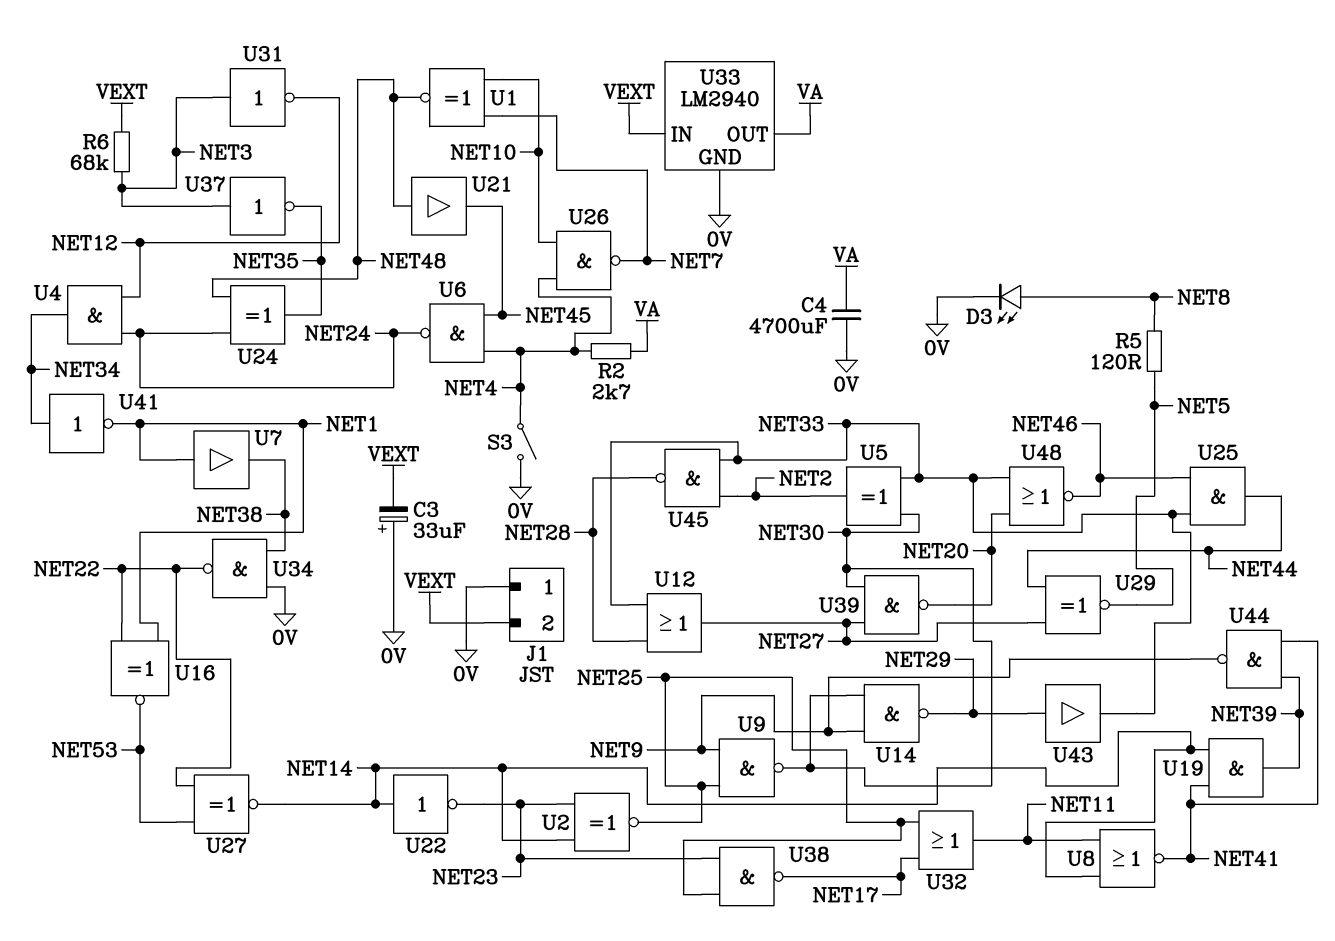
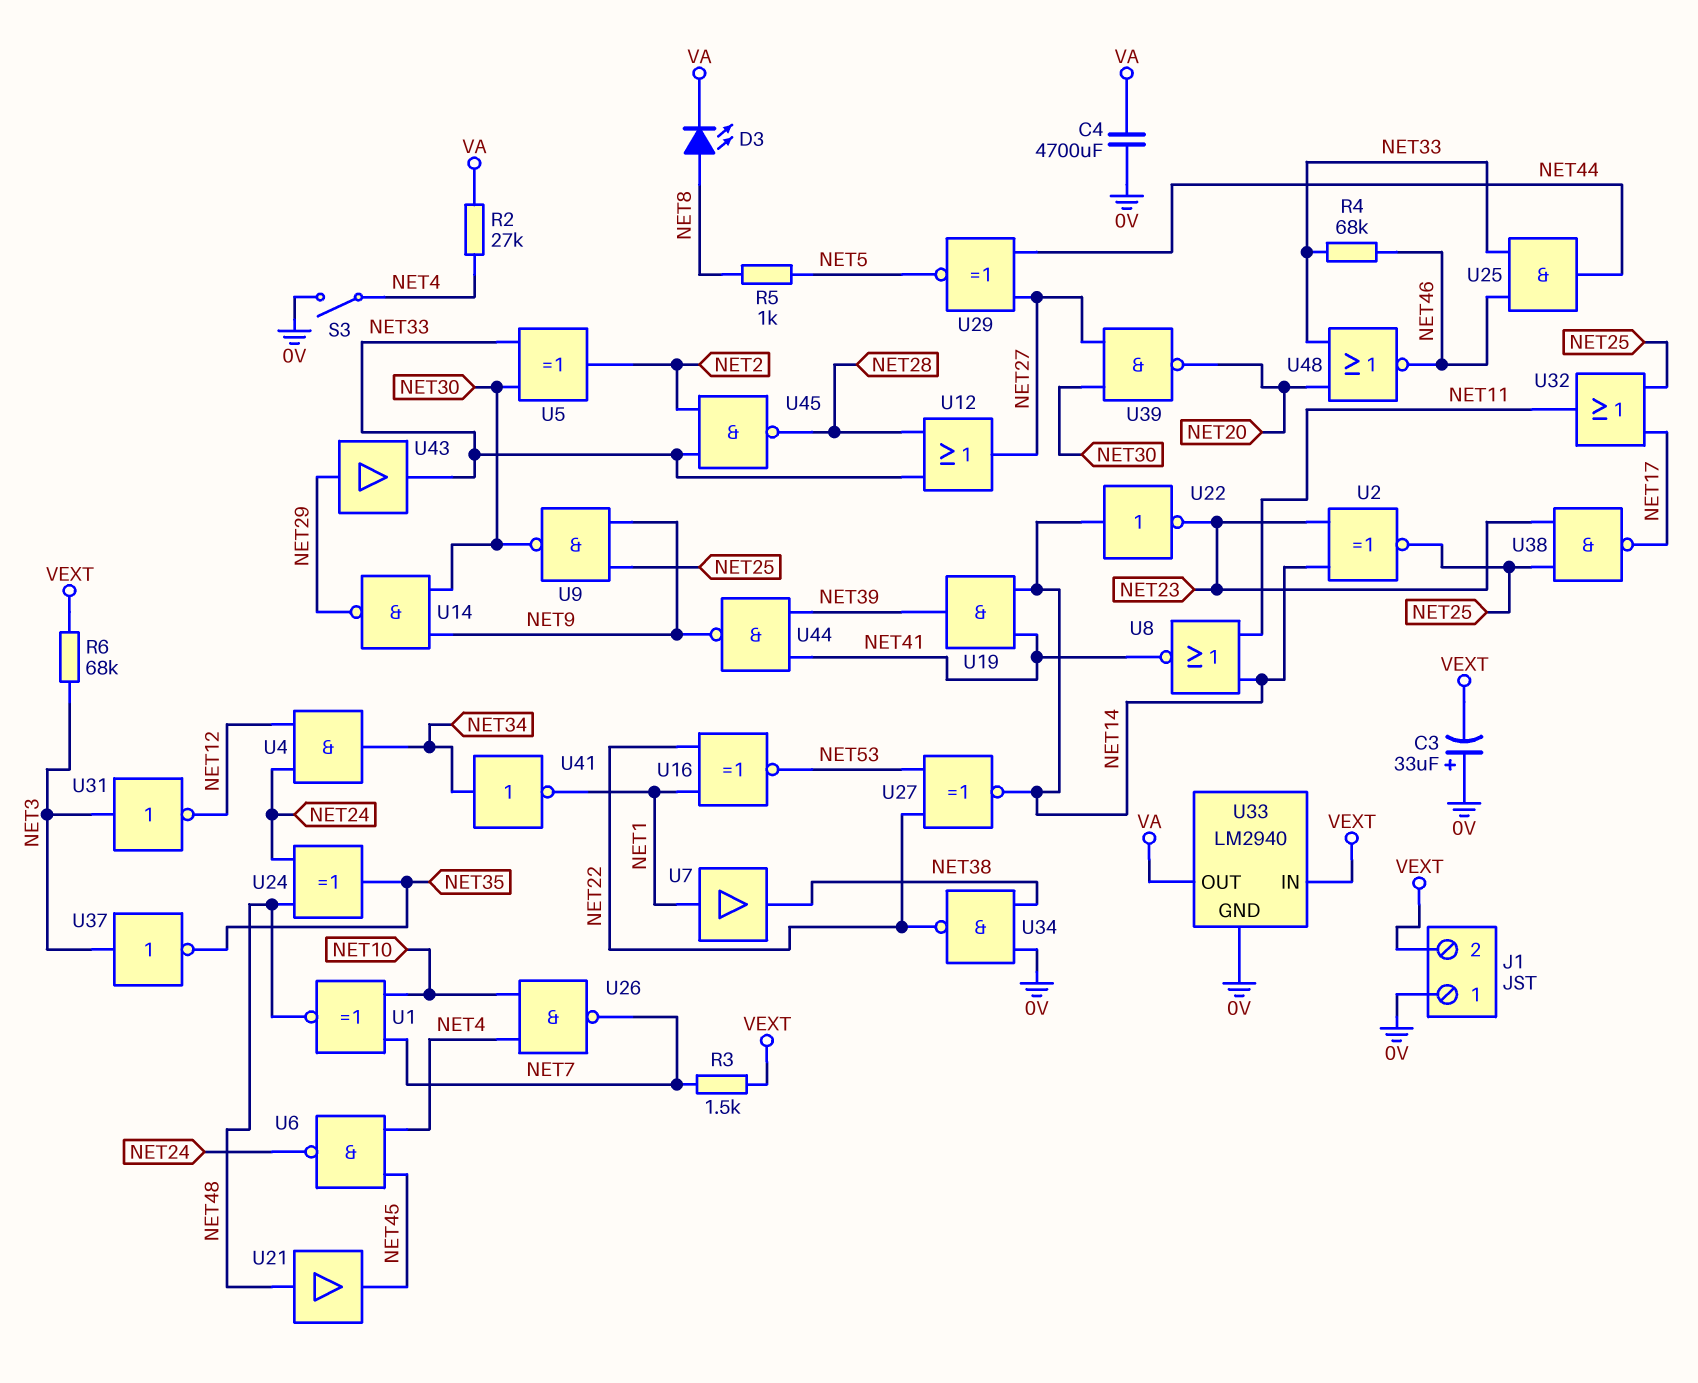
D3: LED (A NET8, K 0V) -> LED (A NET8, K VA)
R2: 2.7k (NET4, VA) -> 27k (NET4, VA)
R3: none -> 1.5k (NET7, VEXT)
R4: none -> 68k (NET33, NET46)
R5: 120 (NET5, NET8) -> 1k (NET5, NET8)

